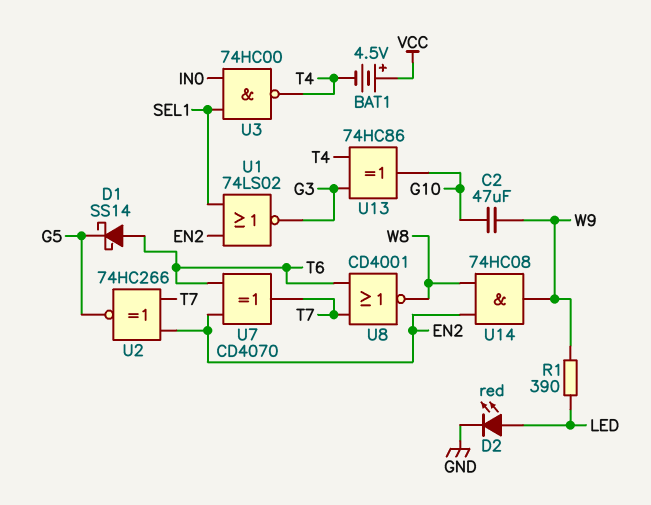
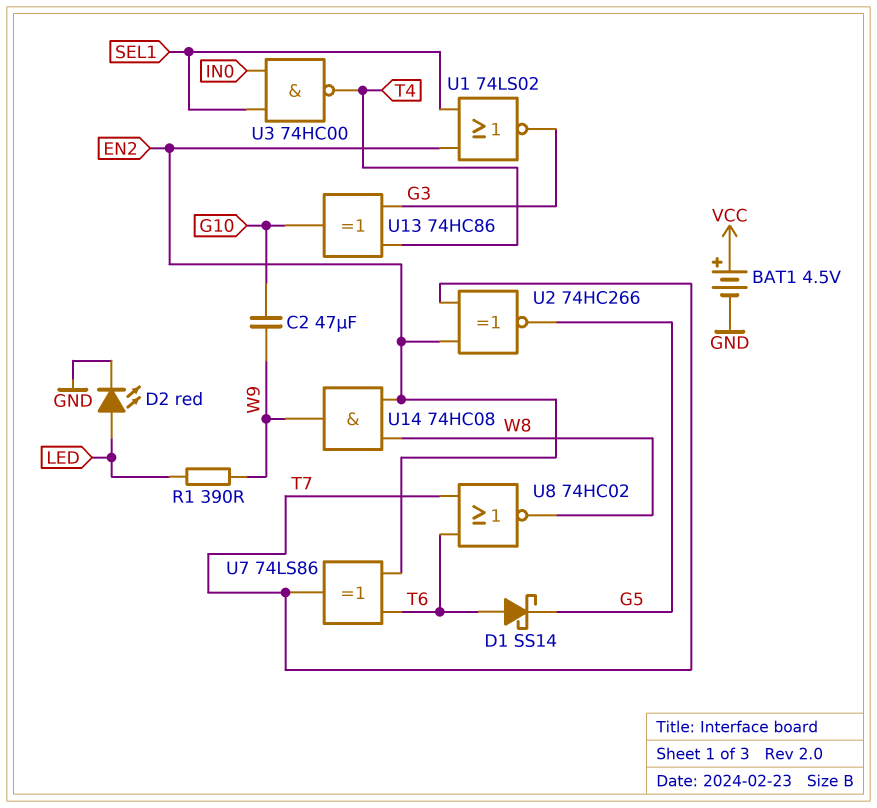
BAT1: 4.5V (plus VCC, minus T4) -> 4.5V (plus VCC, minus GND)
U7: XOR CD4070 (in EN2, in T6, out T7) -> XOR 74LS86 (in EN2, in T6, out T7)
U8: NOR CD4001 (in T6, in T7, out W8) -> NOR 74HC02 (in T6, in T7, out W8)

